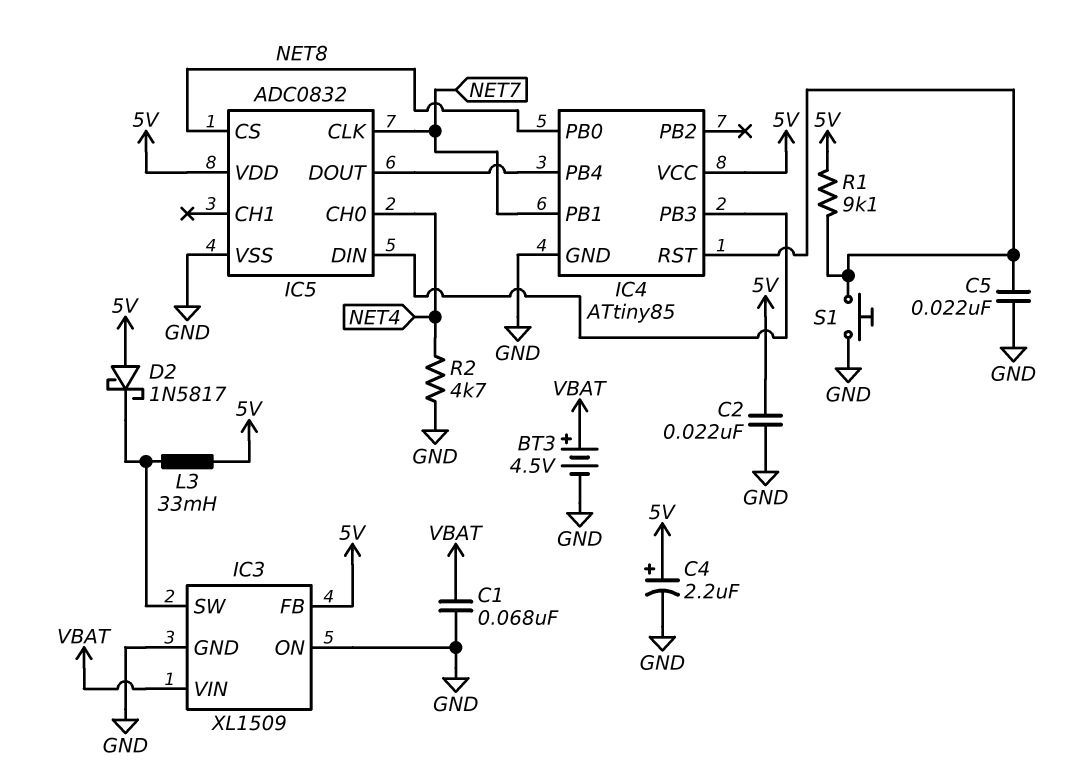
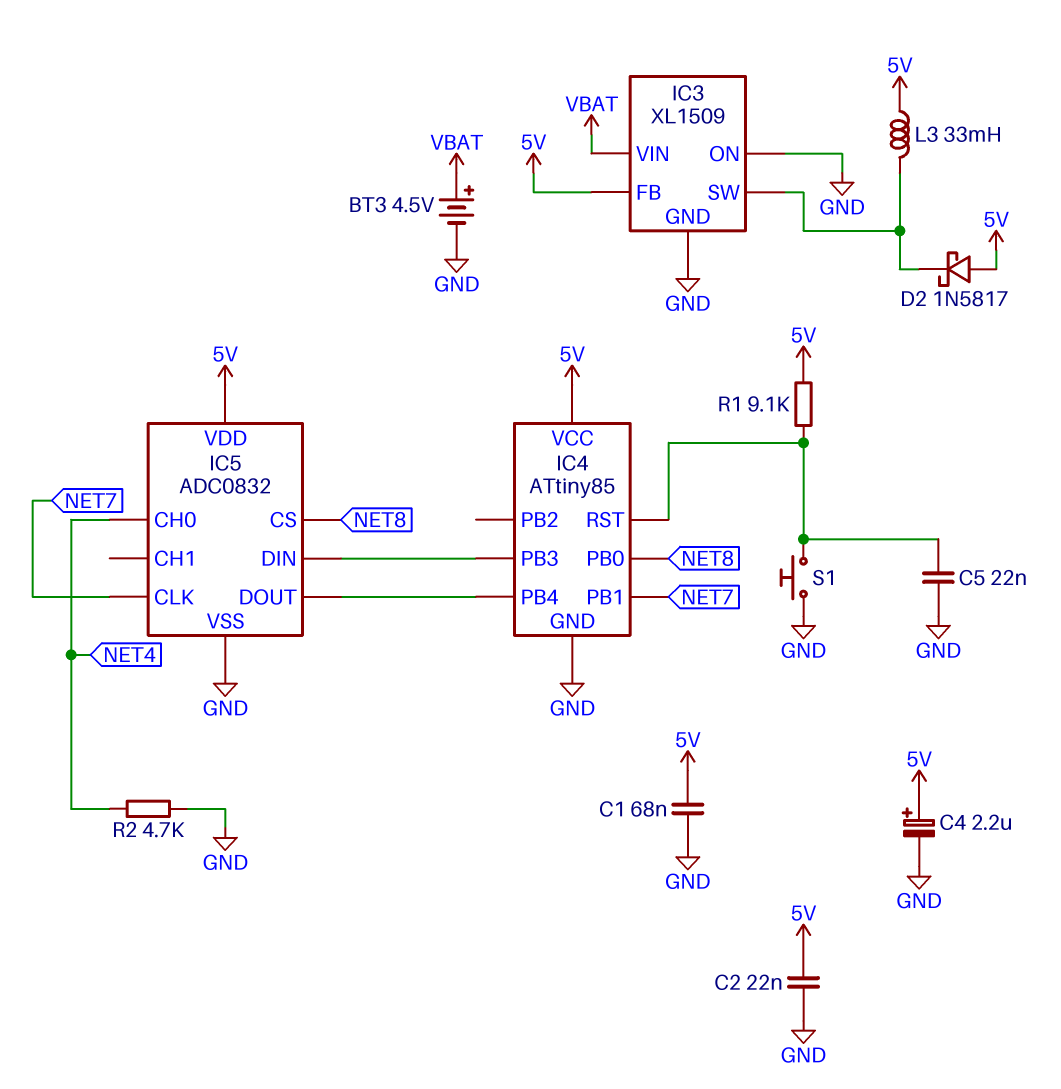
C1: 68nF (GND, VBAT) -> 68nF (5V, GND)

